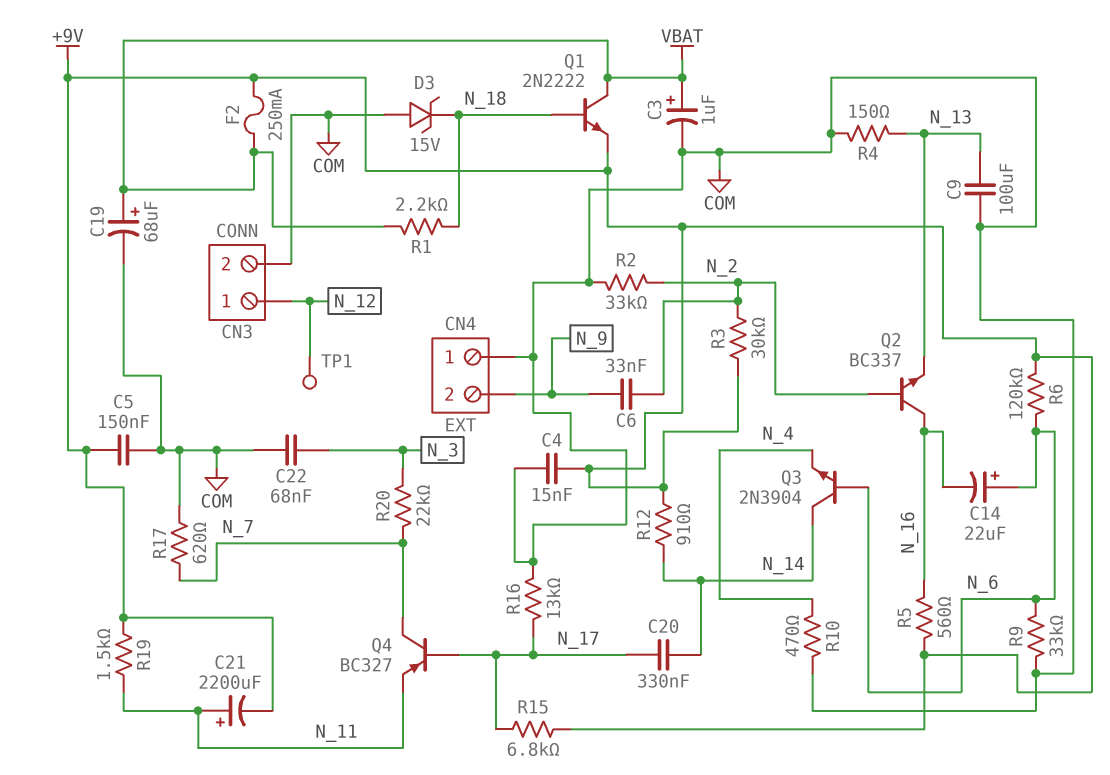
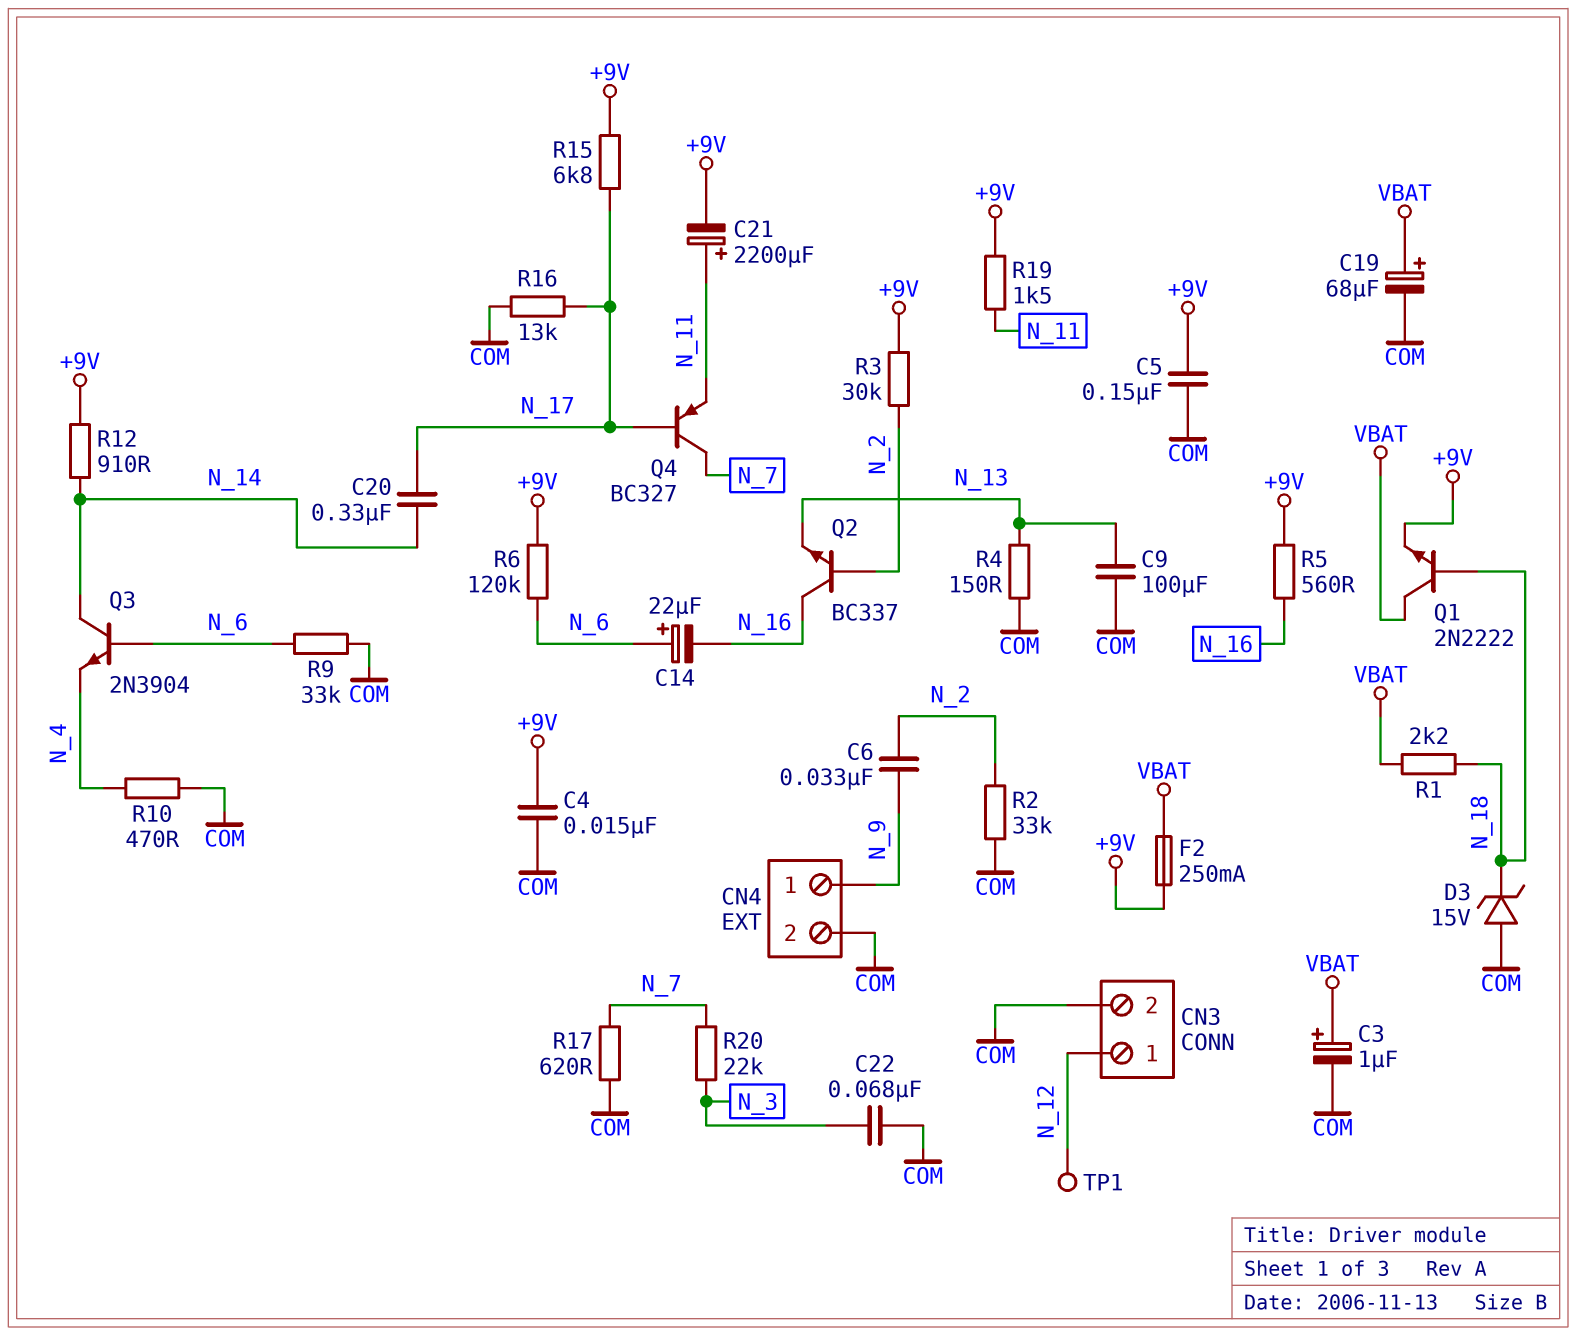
CN4 pin 1: COM -> N_9
CN4 pin 2: N_9 -> COM

